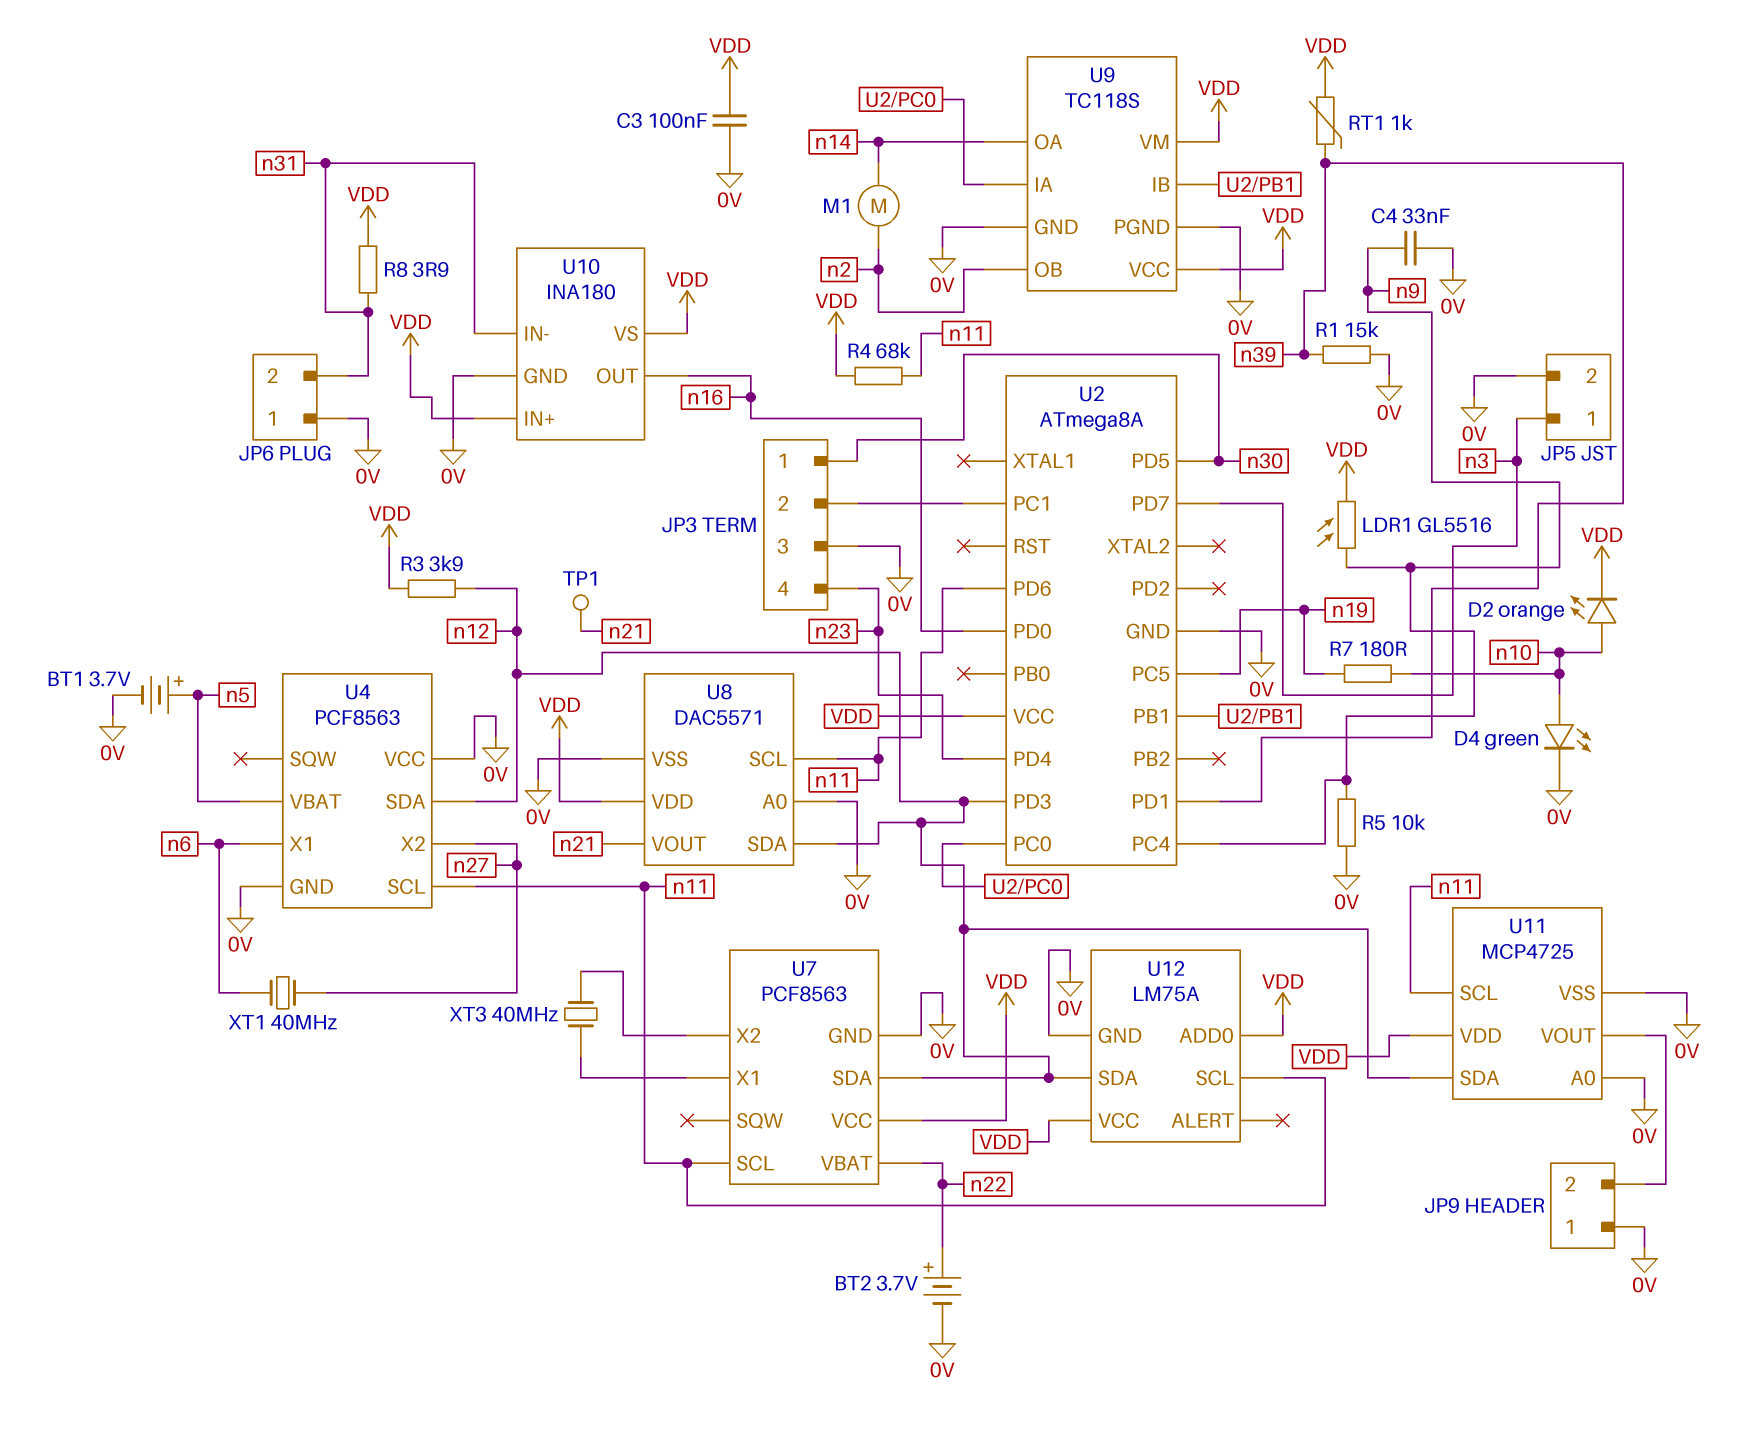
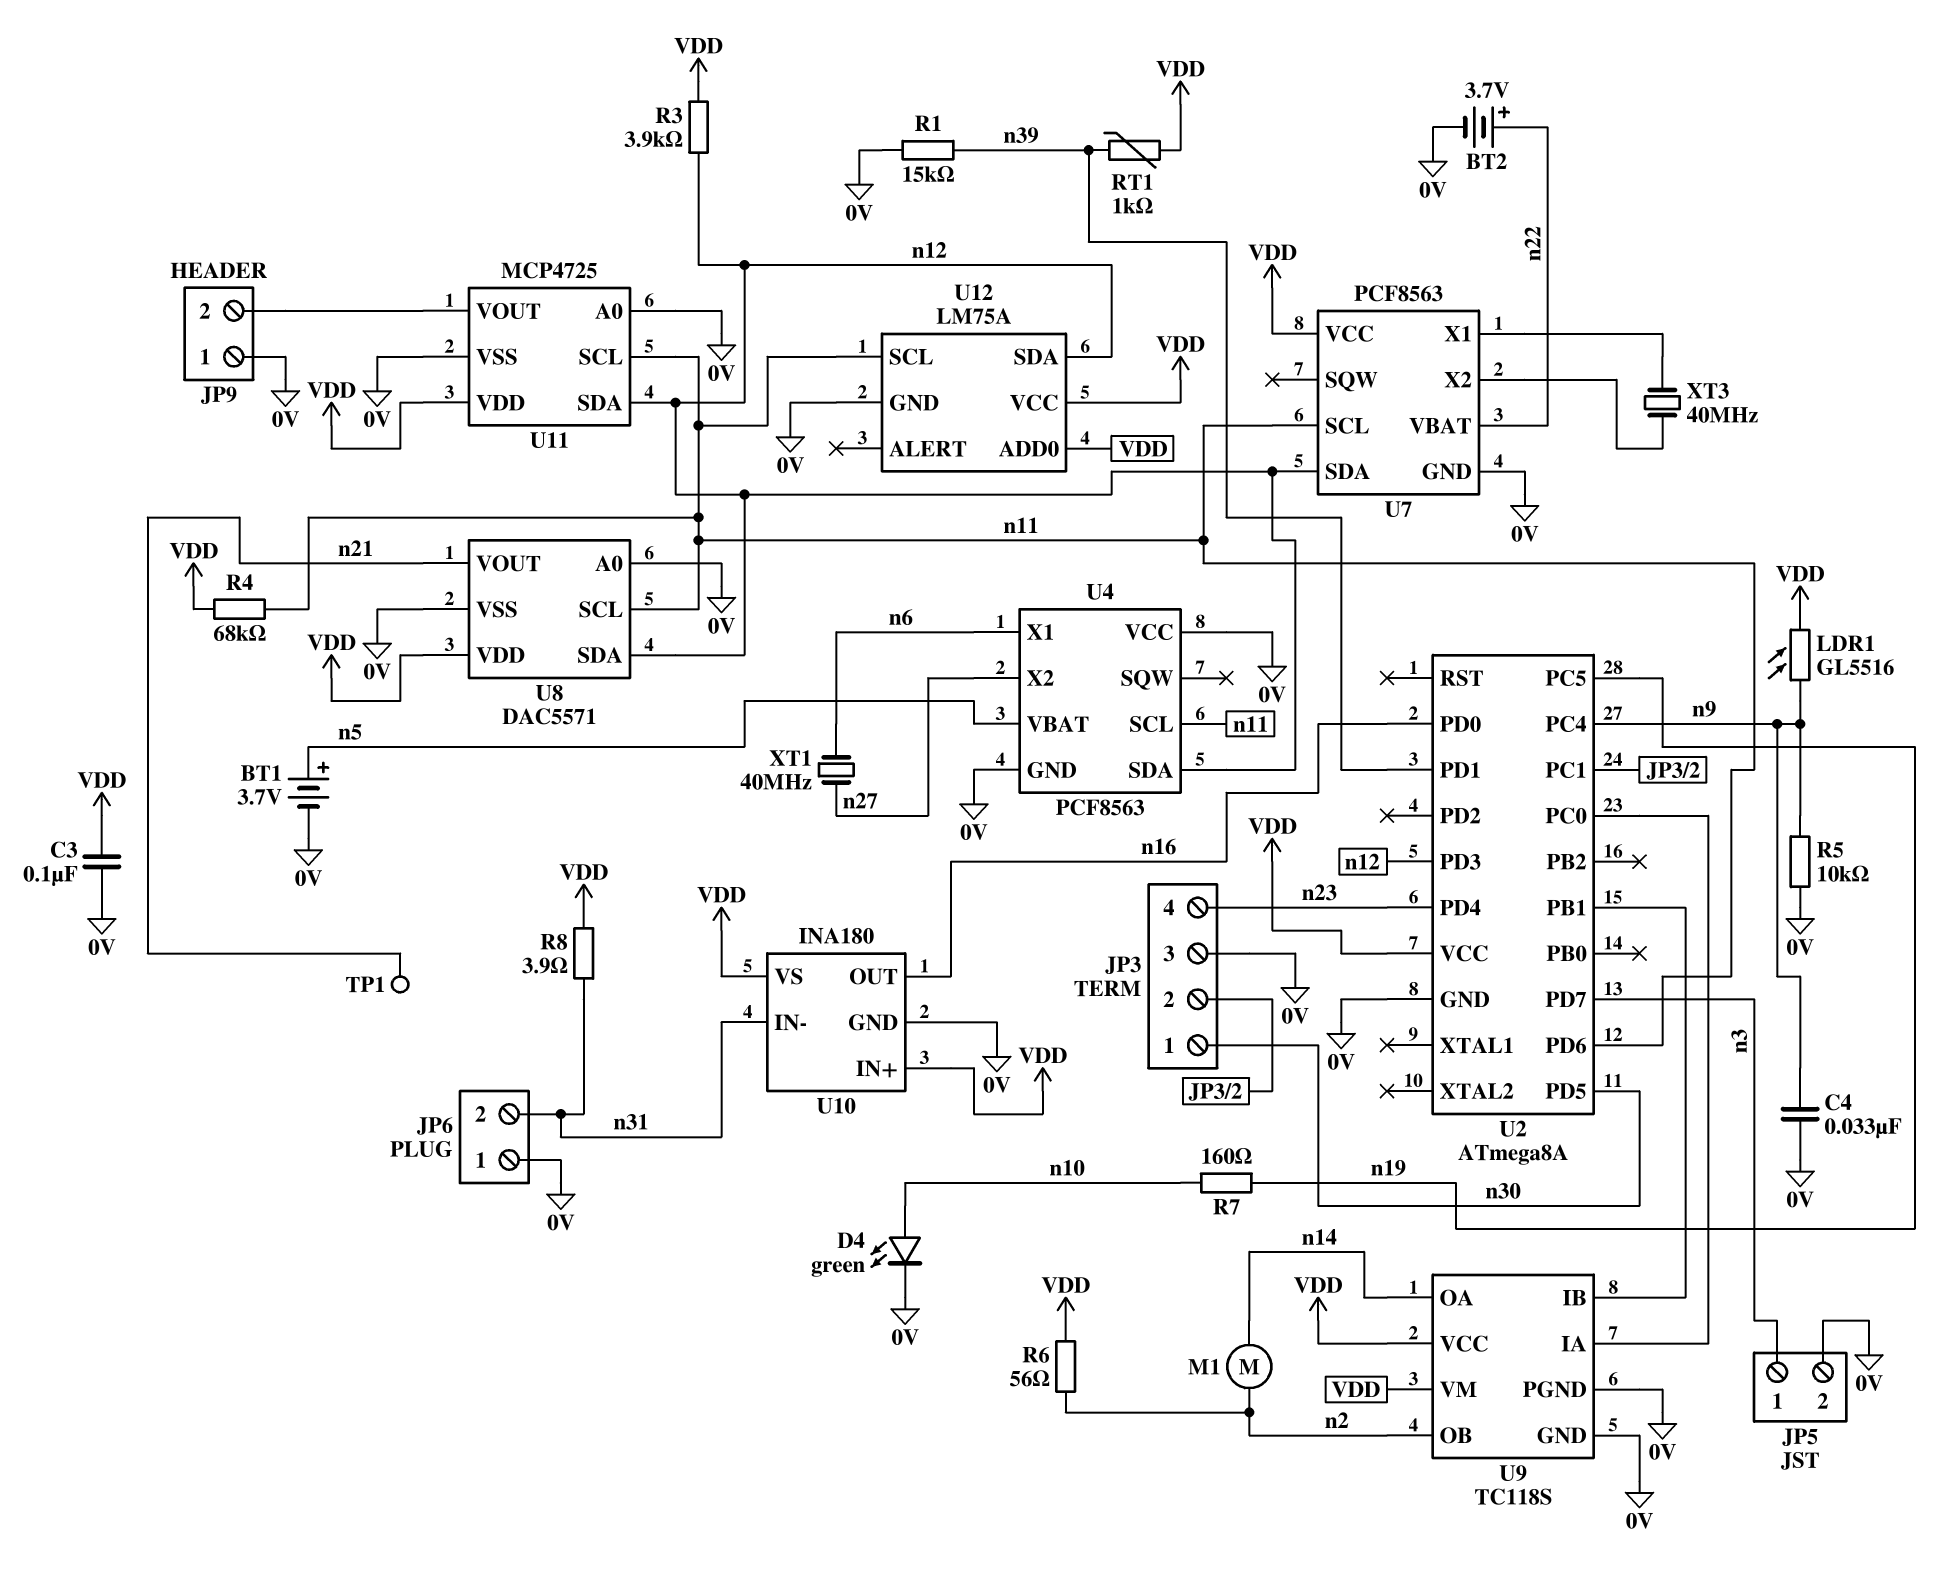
D2: LED orange (A n10, K VDD) -> none
R6: none -> 56 (VDD, n2)
R7: 180 (n10, n19) -> 160 (n10, n19)

